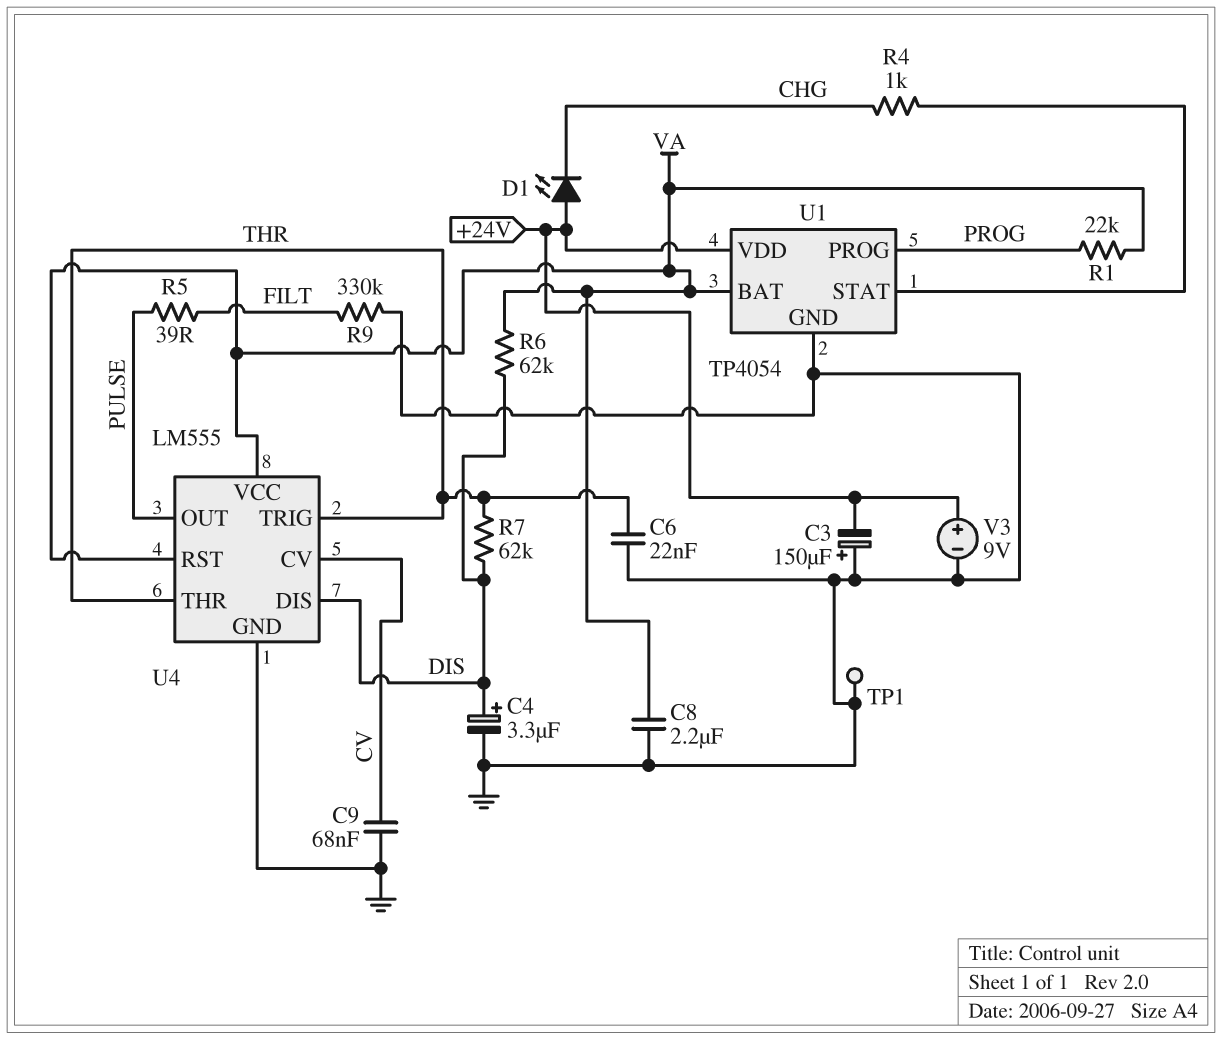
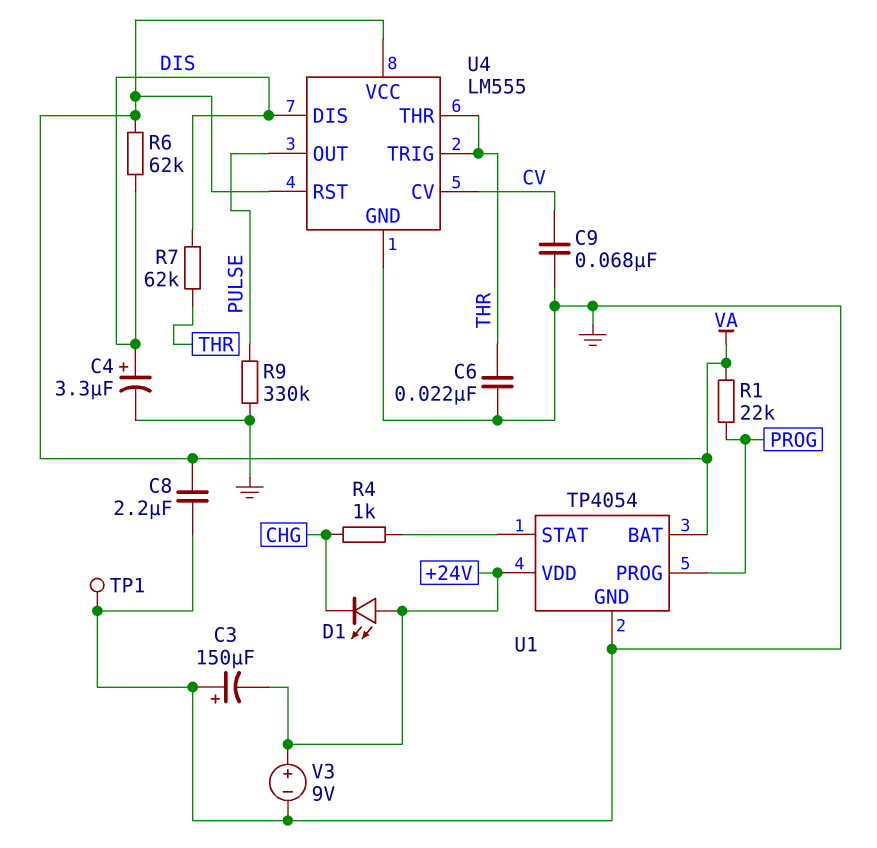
R5: 39 (FILT, PULSE) -> none
R9: 330k (FILT, GND) -> 330k (GND, PULSE)

